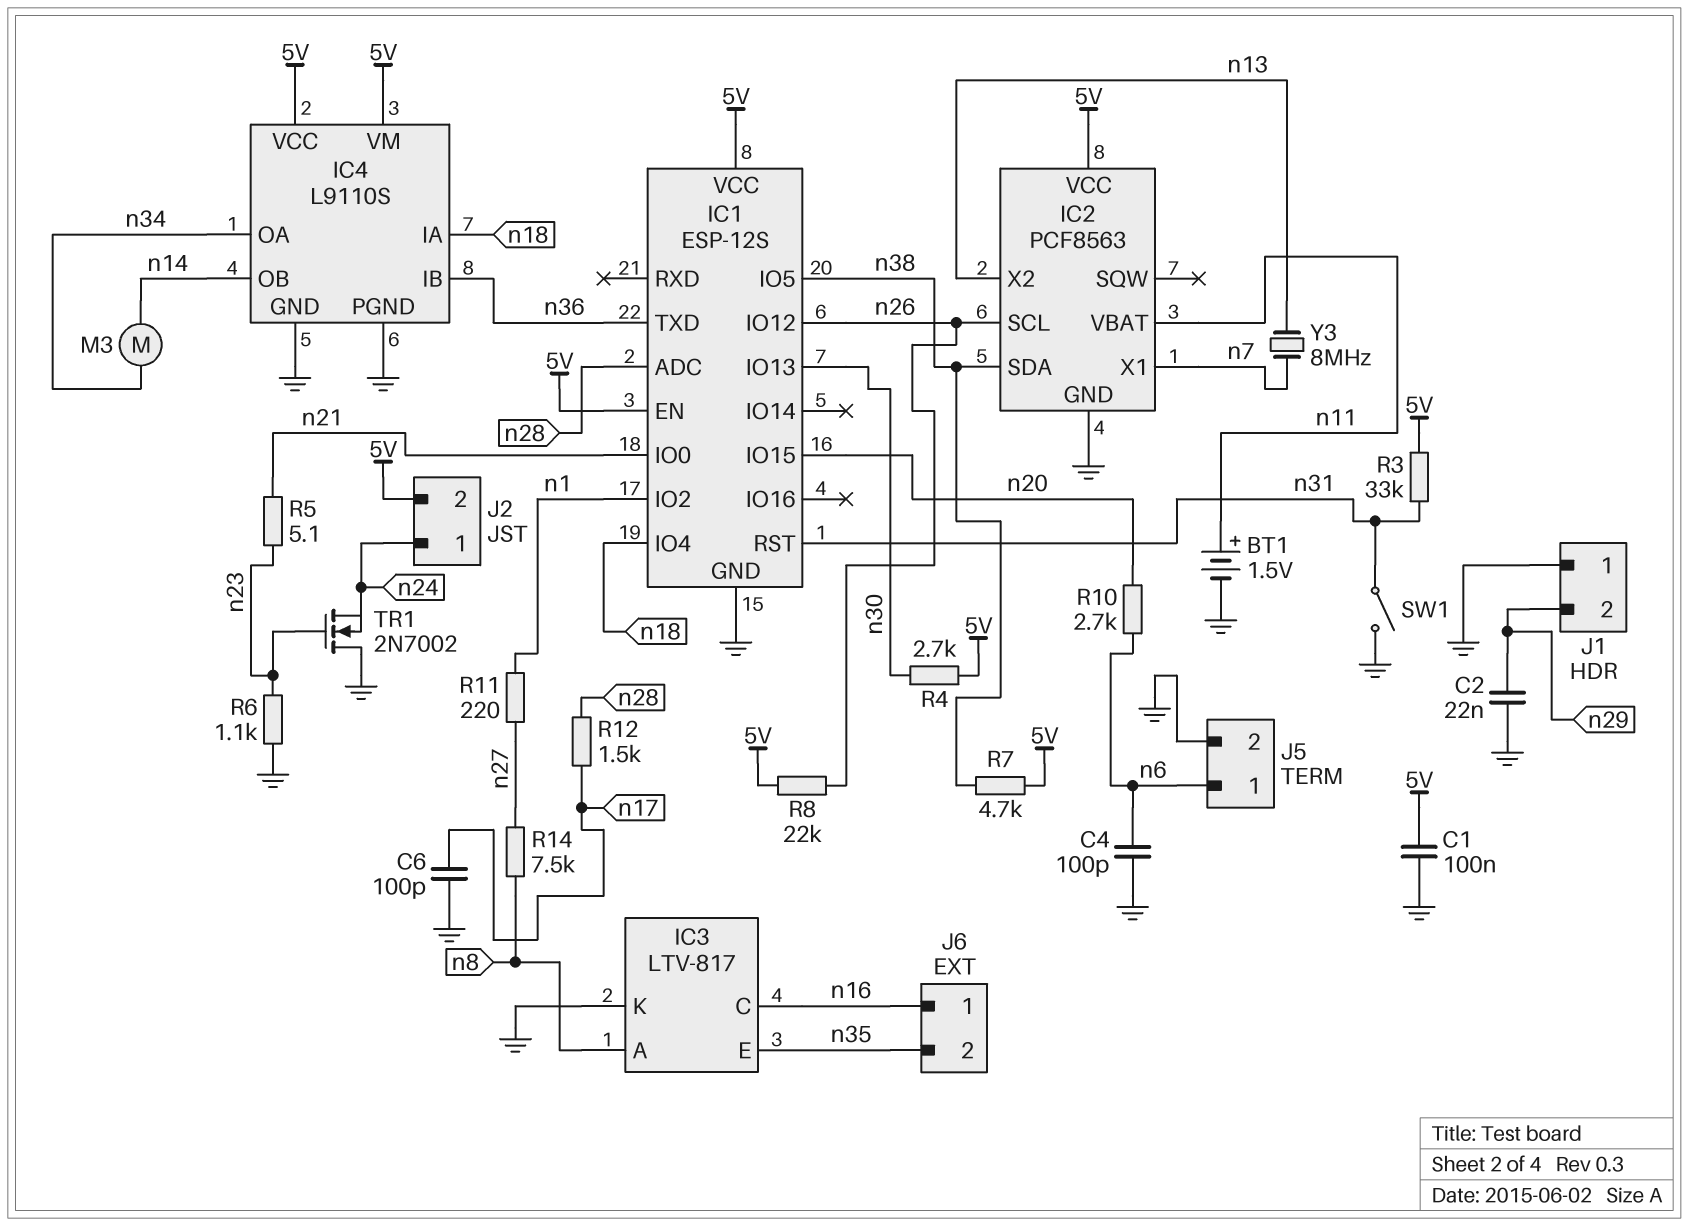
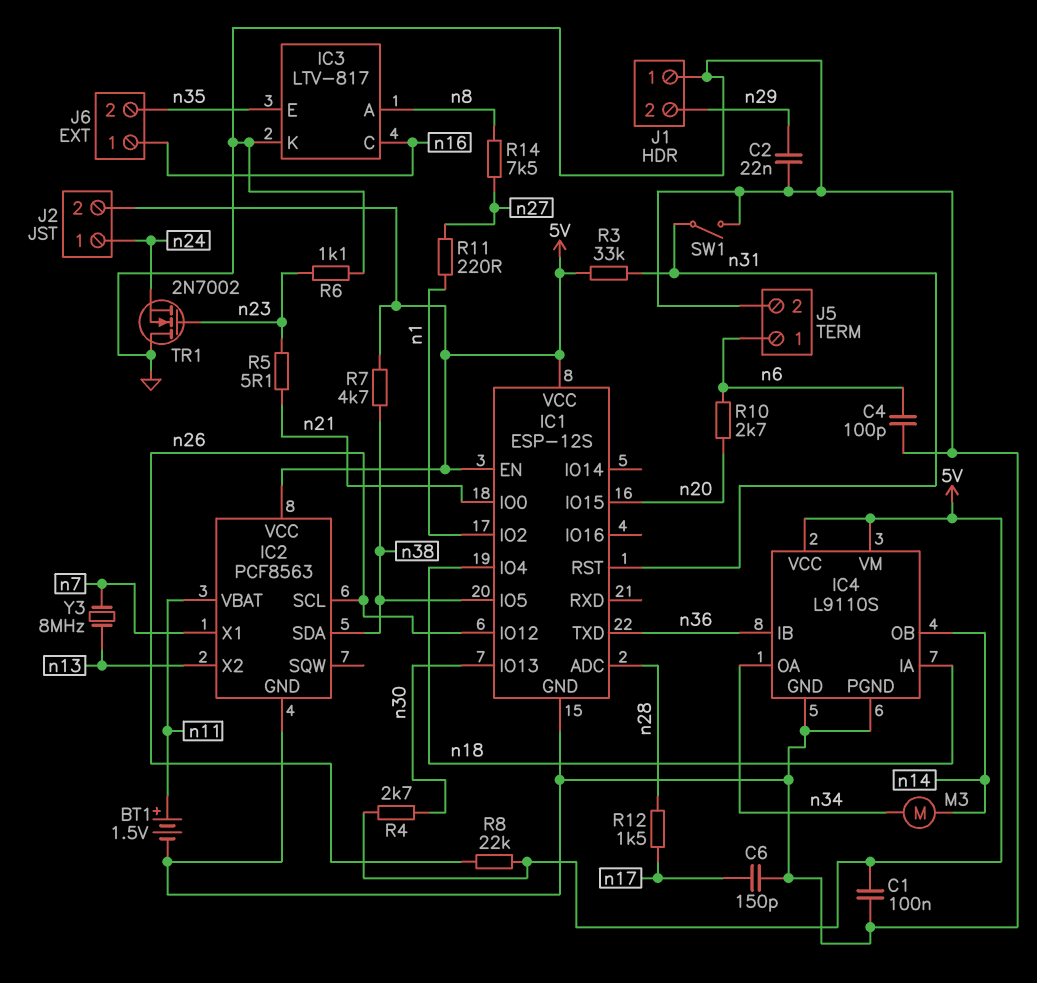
C6: 100pF (GND, n17) -> 150pF (GND, n17)

